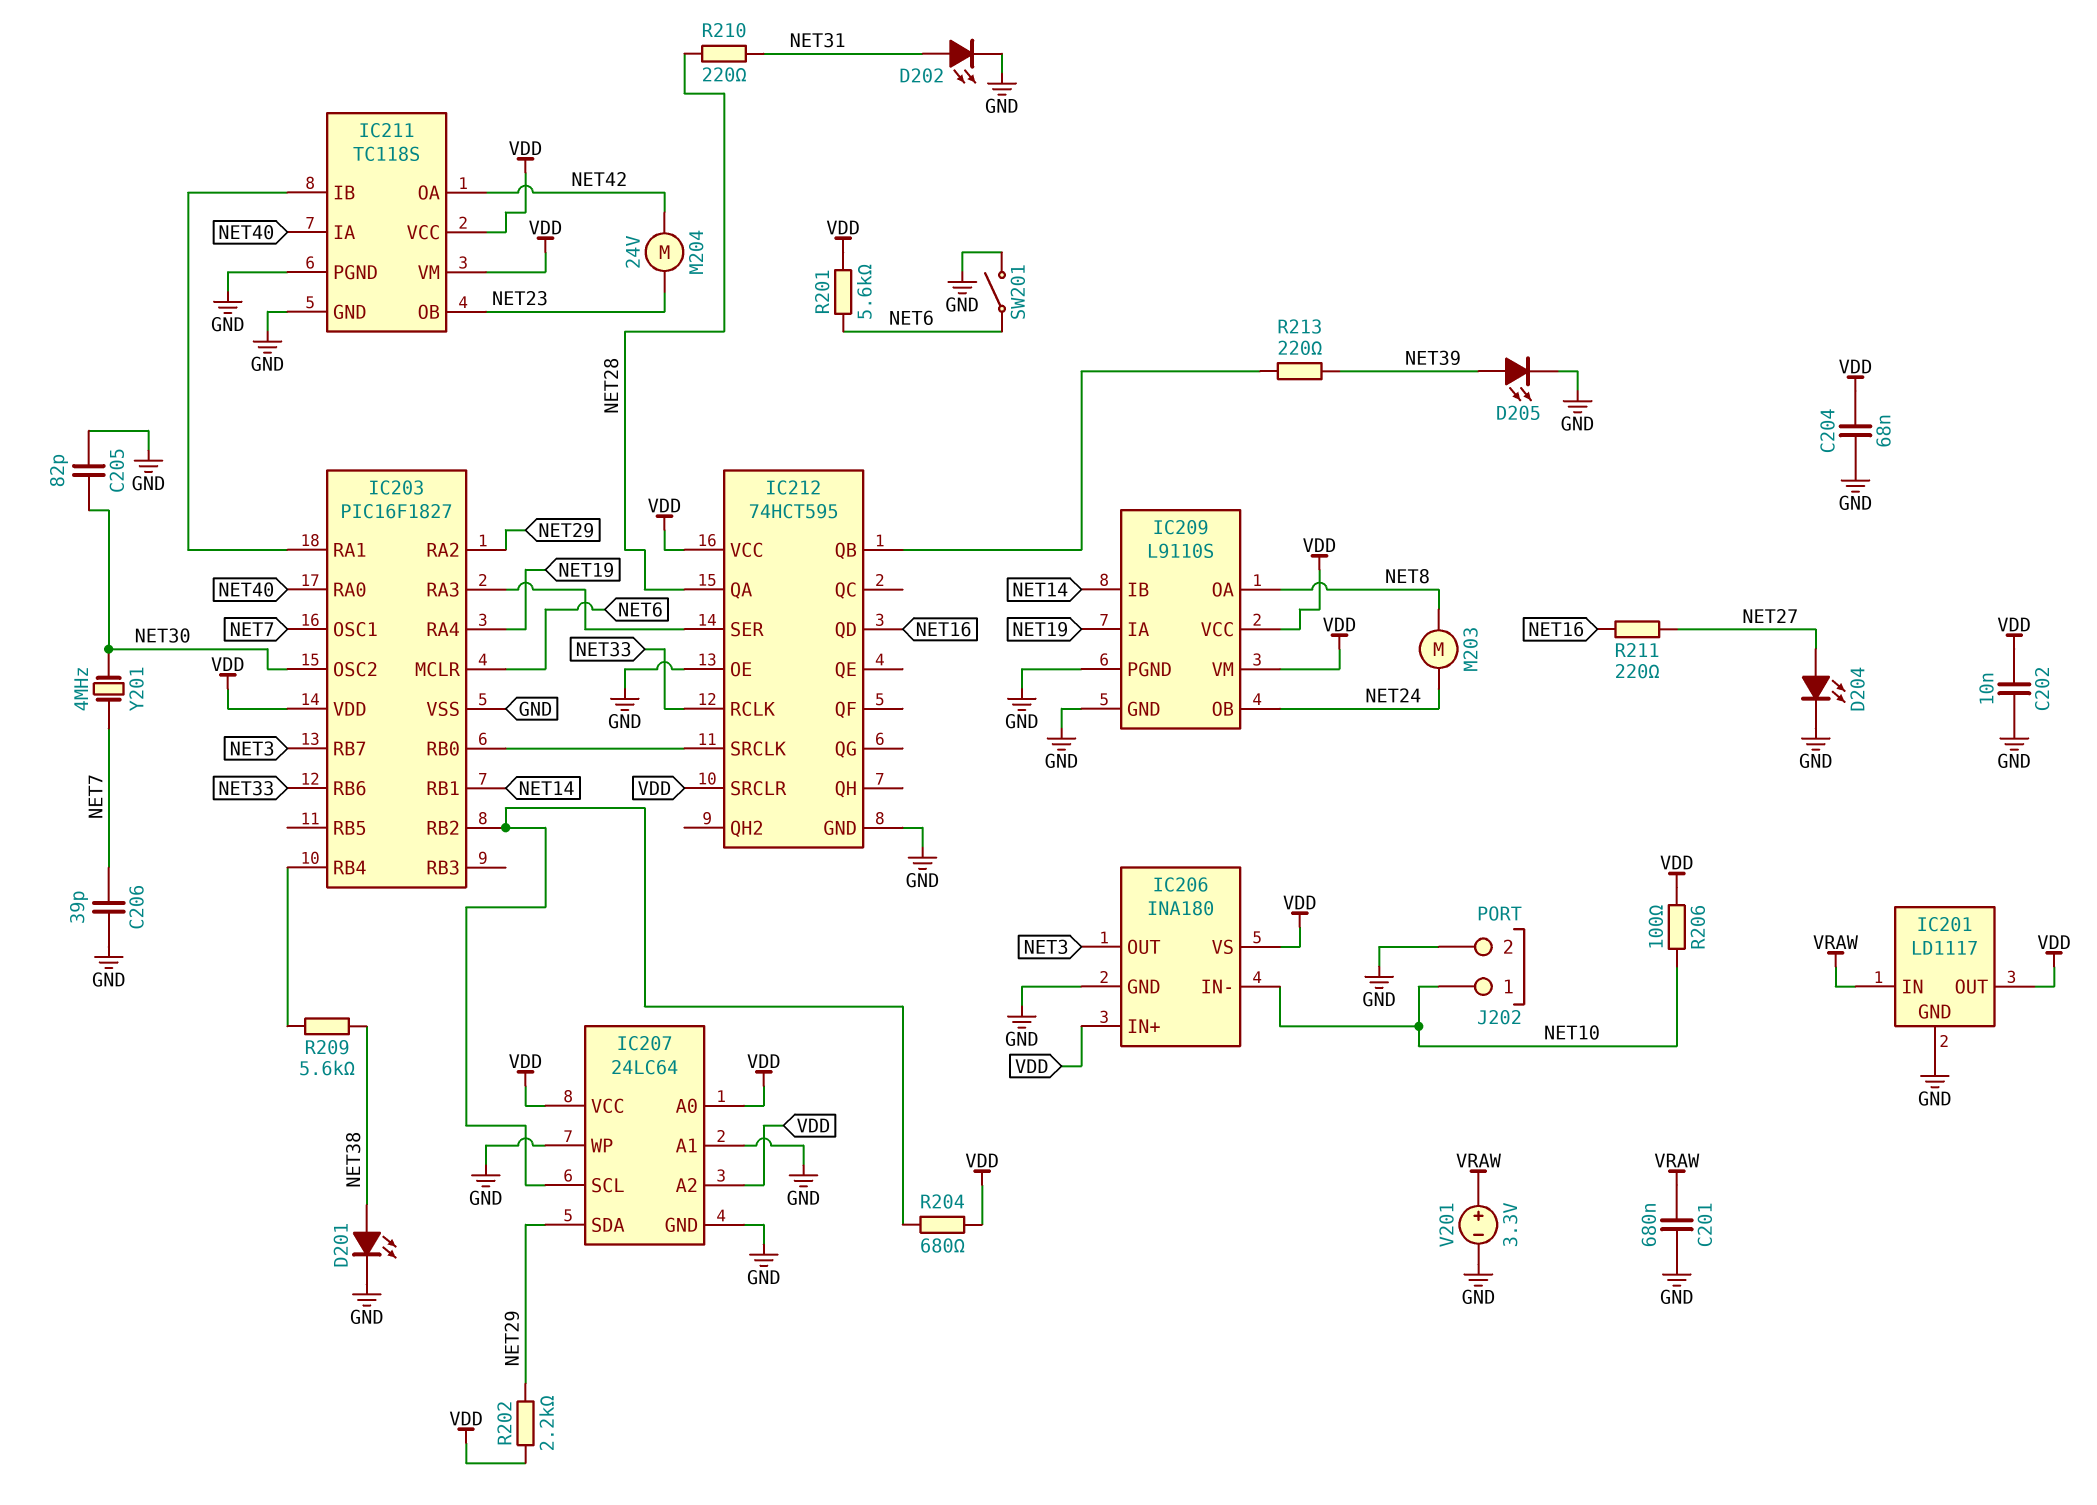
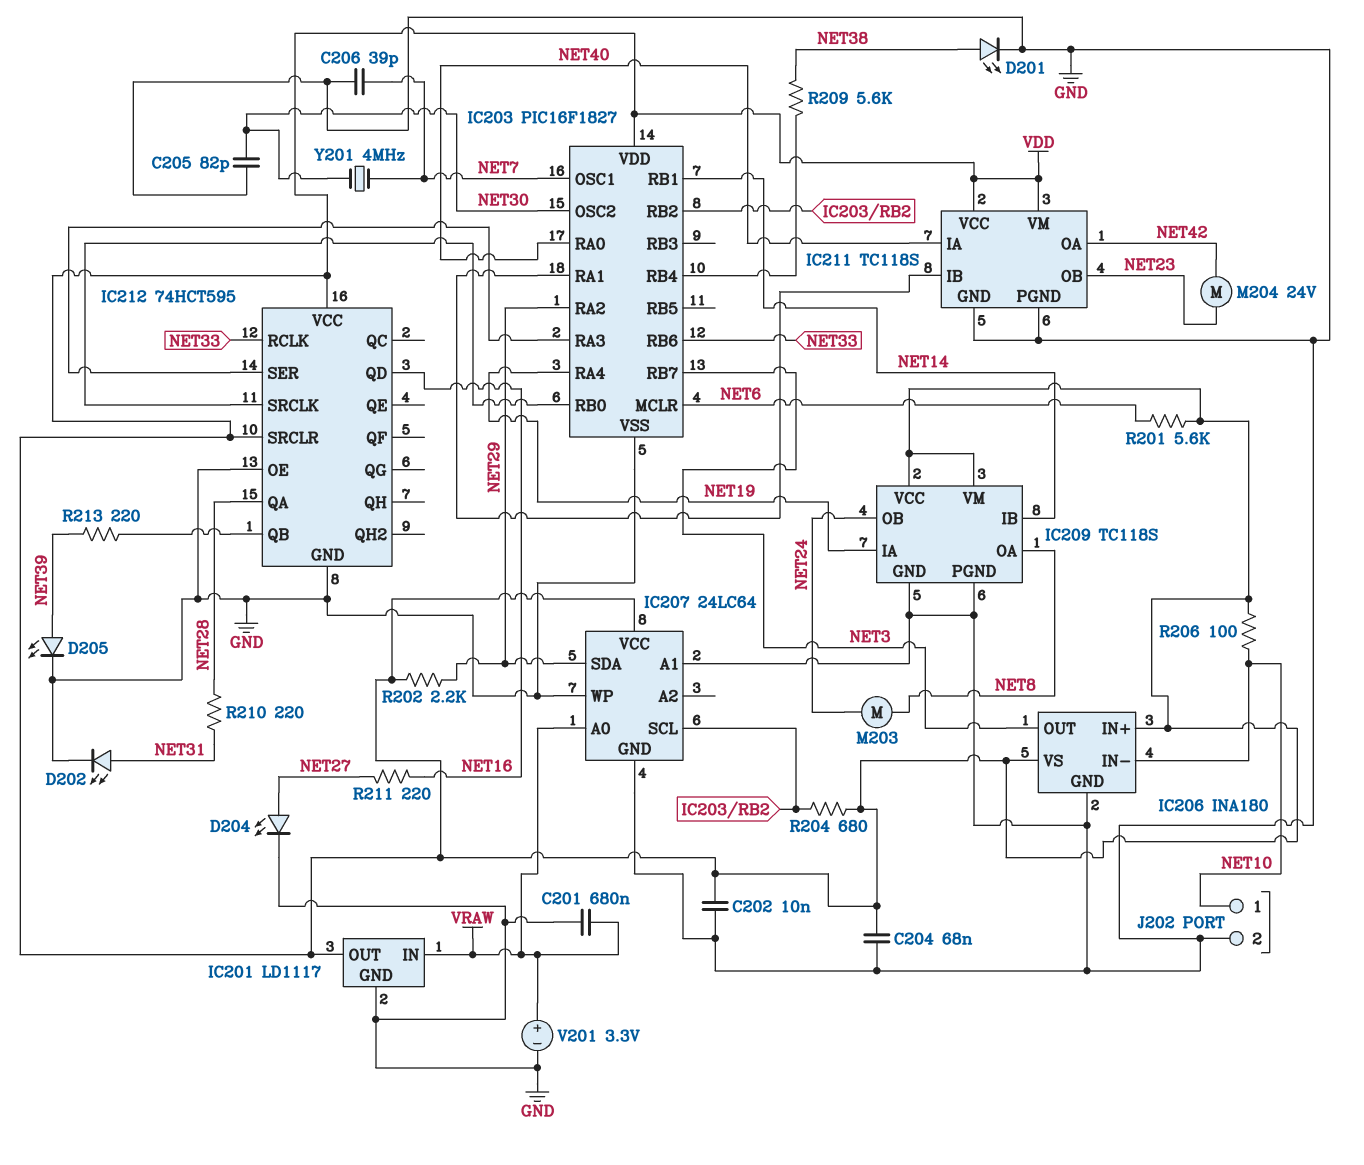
IC207 pin A0: VDD -> VRAW
IC207 pin A2: VDD -> none
IC209: L9110S -> TC118S
SW201: switch (GND, NET6) -> none

